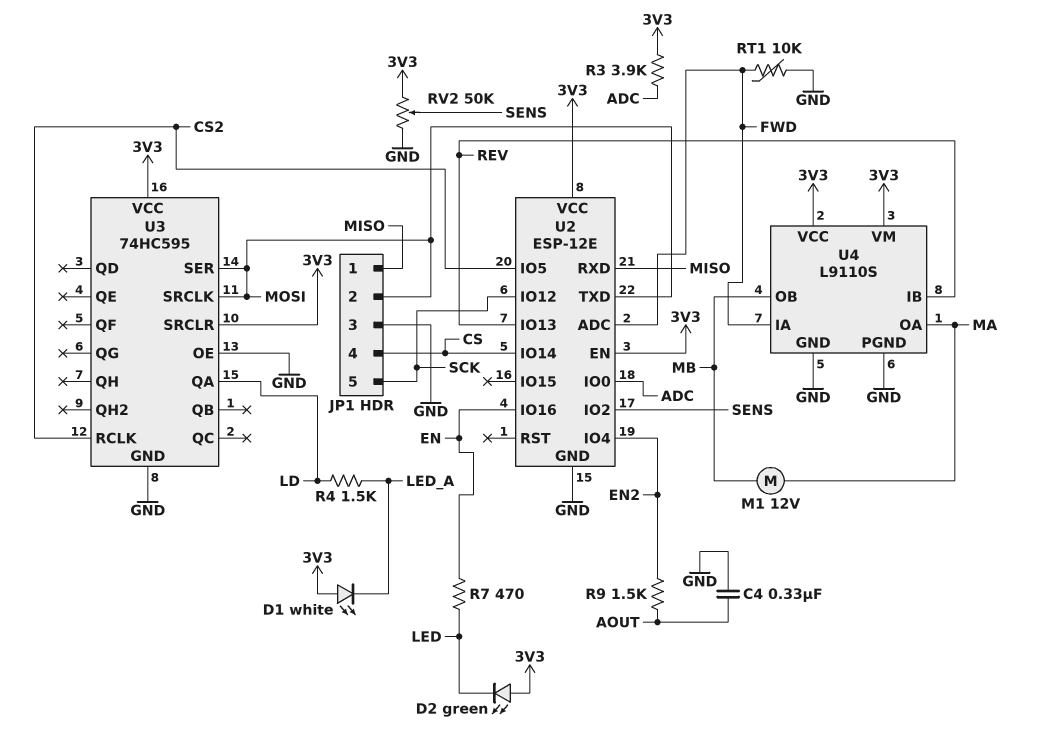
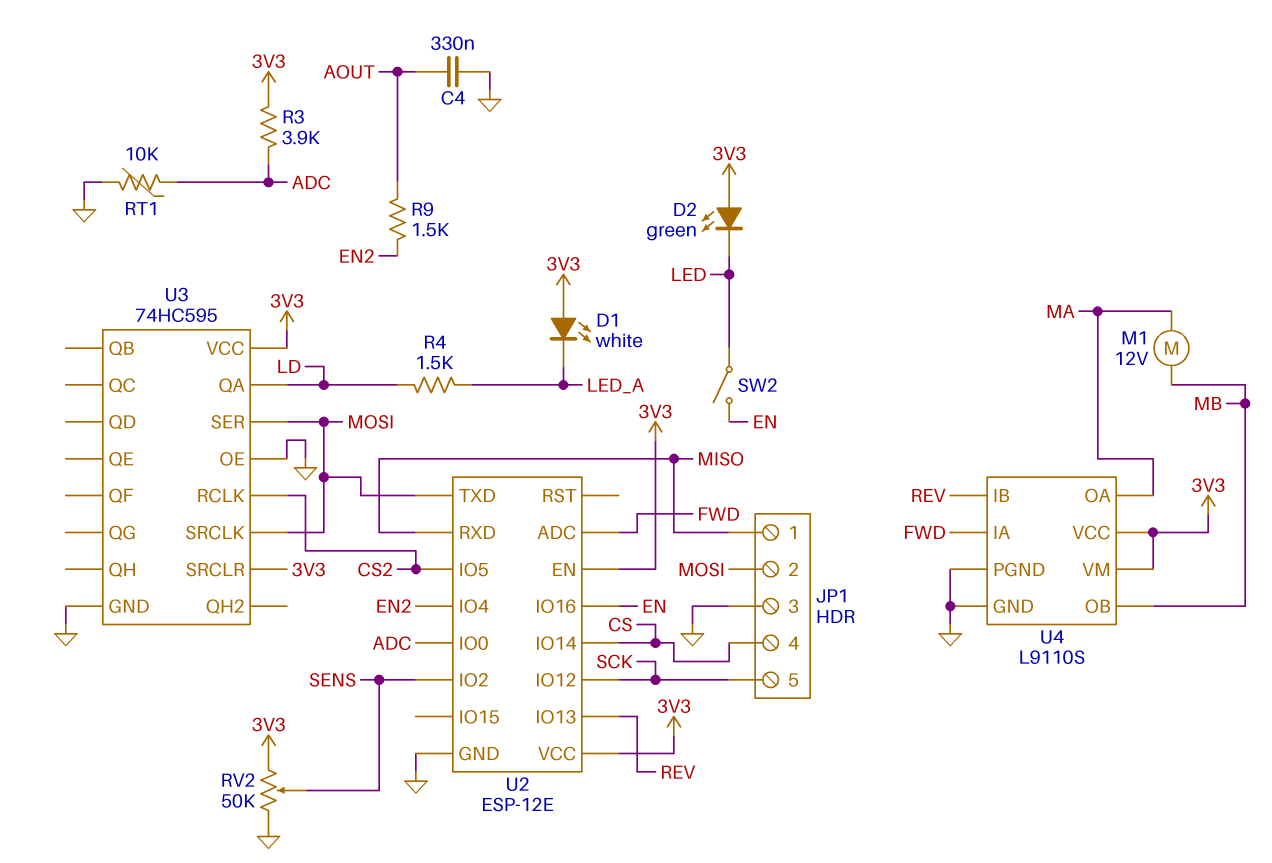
R7: 470 (EN, LED) -> none
RT1: 10k (FWD, GND) -> 10k (ADC, GND)
SW2: none -> switch (EN, LED)

